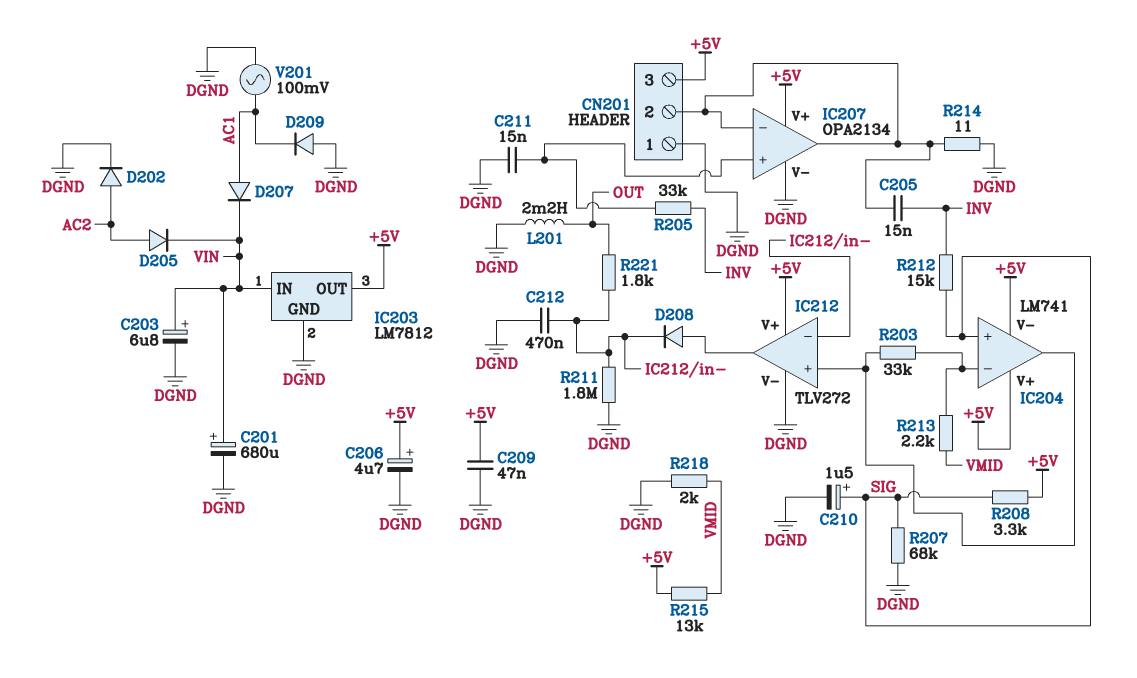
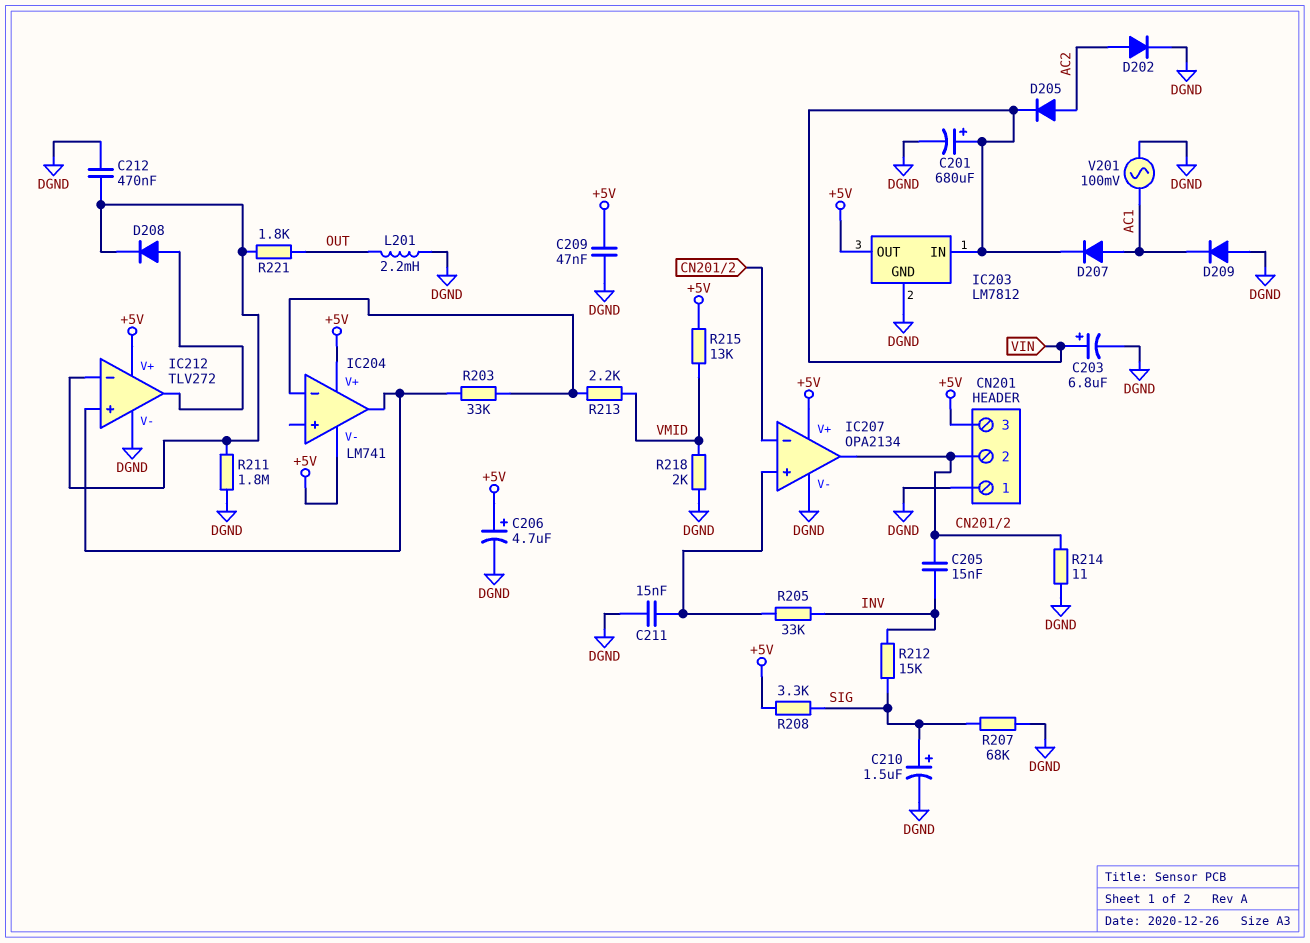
IC204 pin in+: SIG -> none

